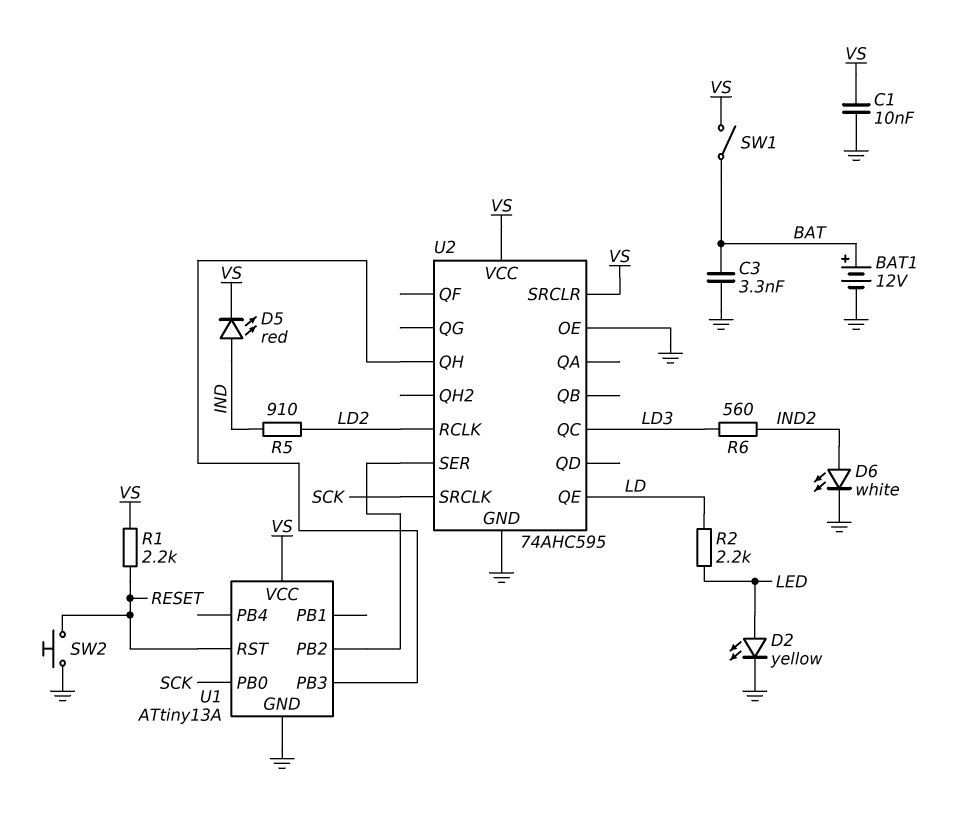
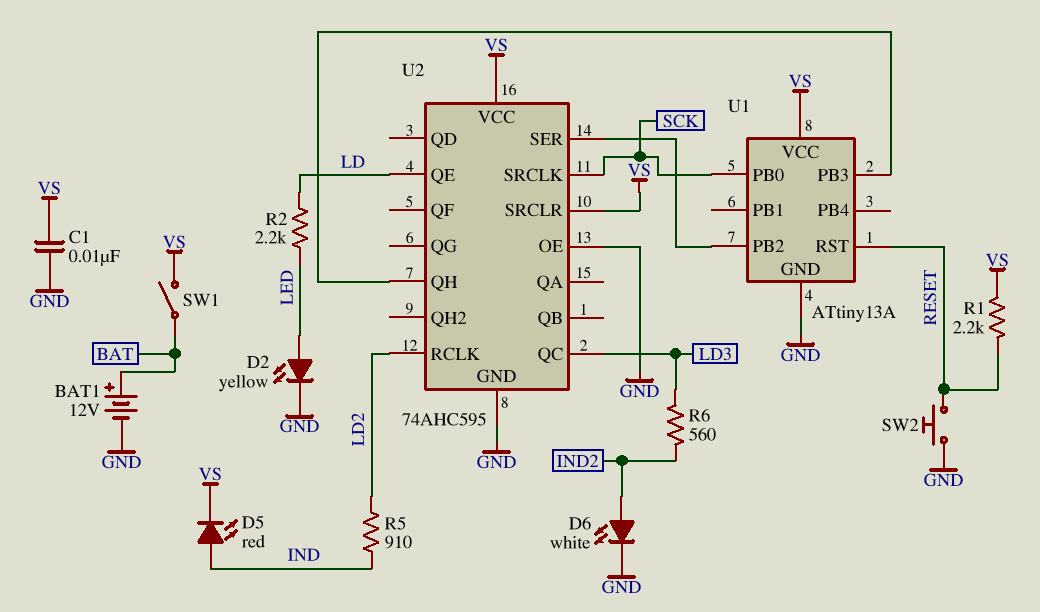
C3: 3.3nF (BAT, GND) -> none

